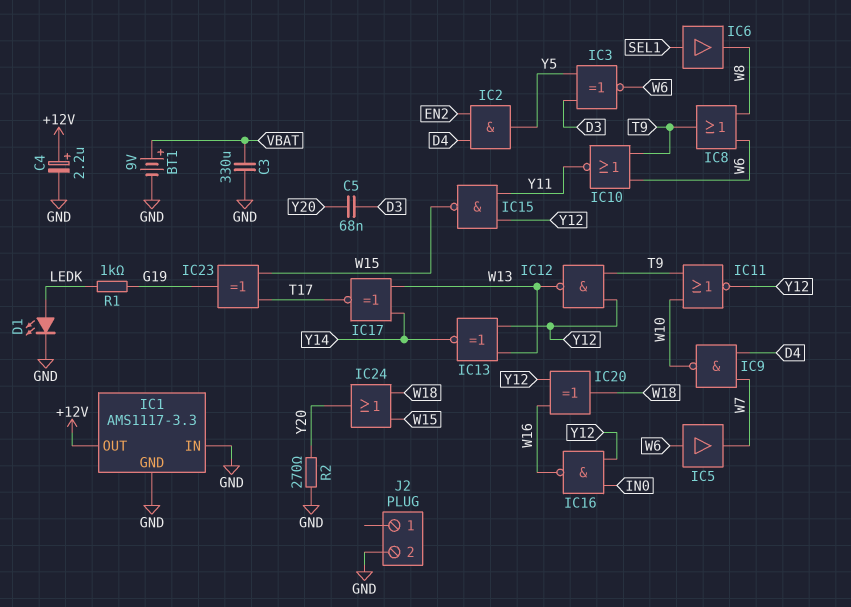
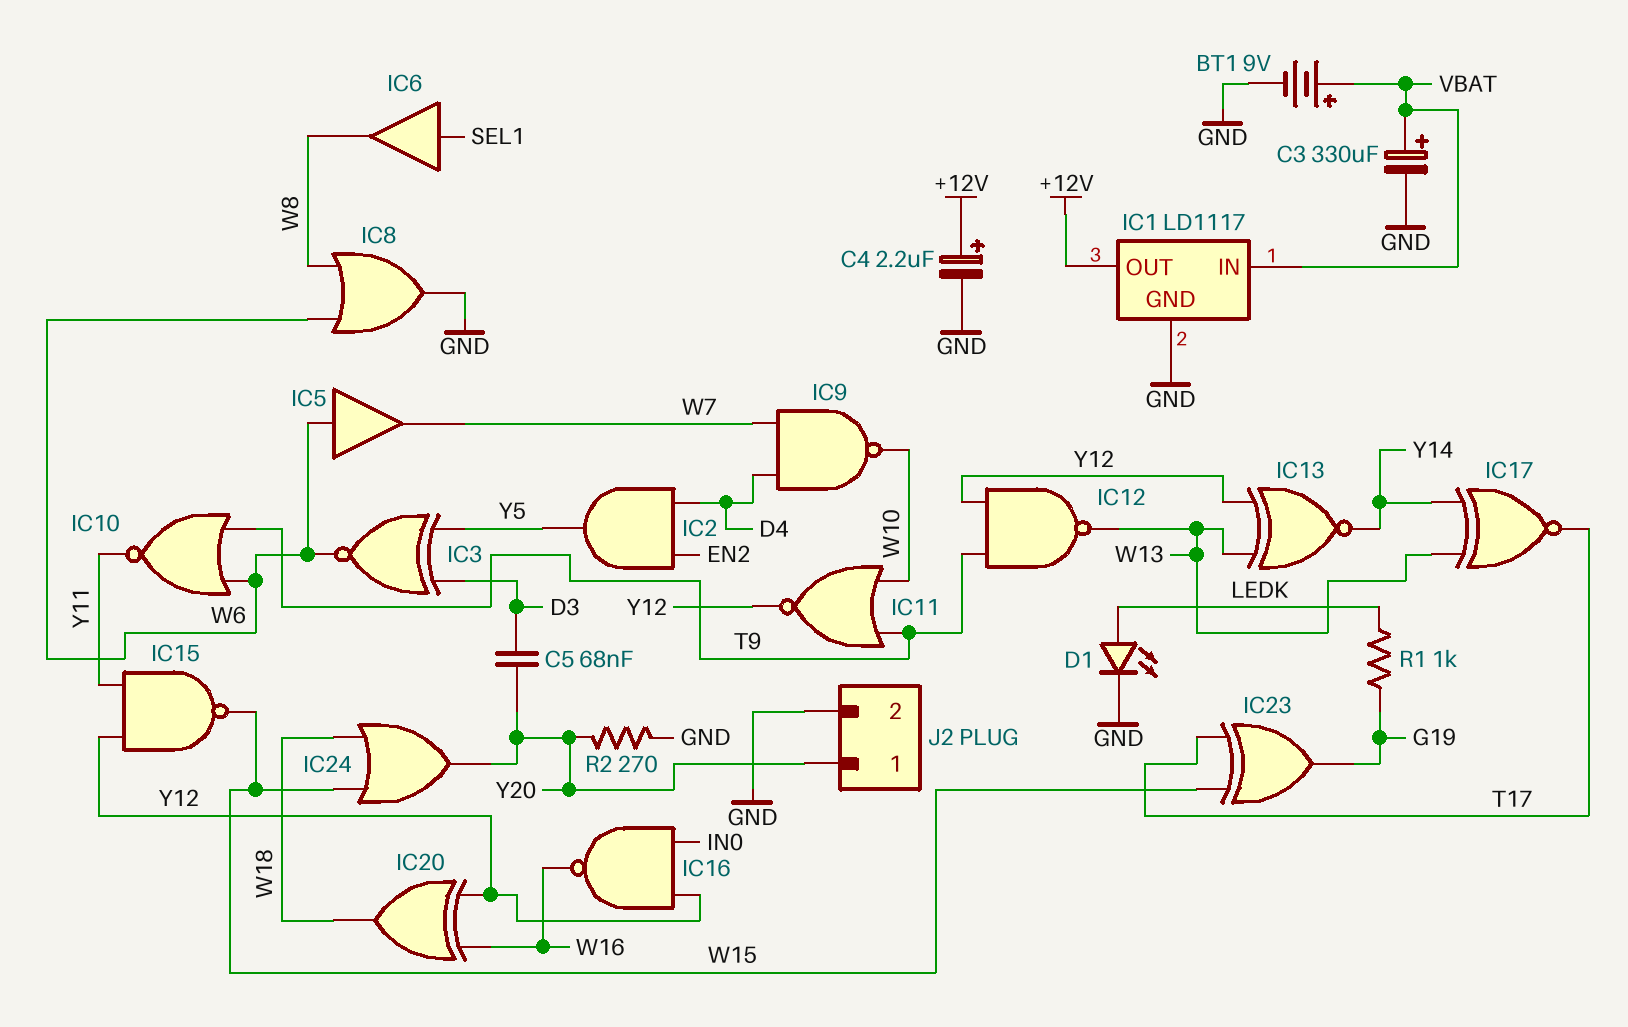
C3: 330uF (GND, VBAT) -> 330uF (plus VBAT, minus GND)
IC1: AMS1117-3.3 -> LD1117
IC1 pin IN: GND -> VBAT
IC8: OR (in W6, in W8, out T9) -> OR (in W6, in W8, out GND)
J2 pin 1: none -> Y20

